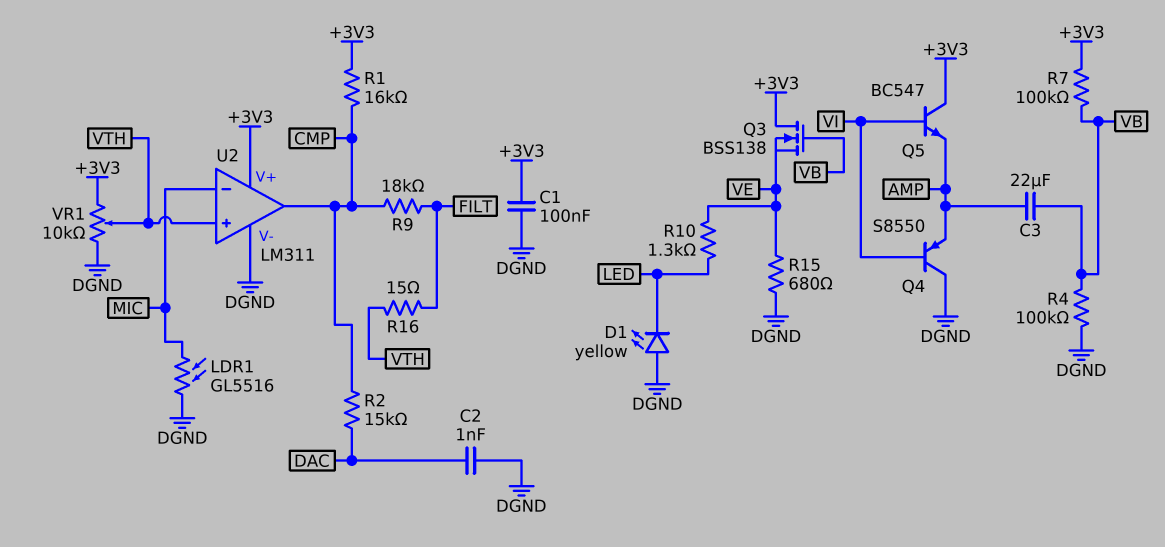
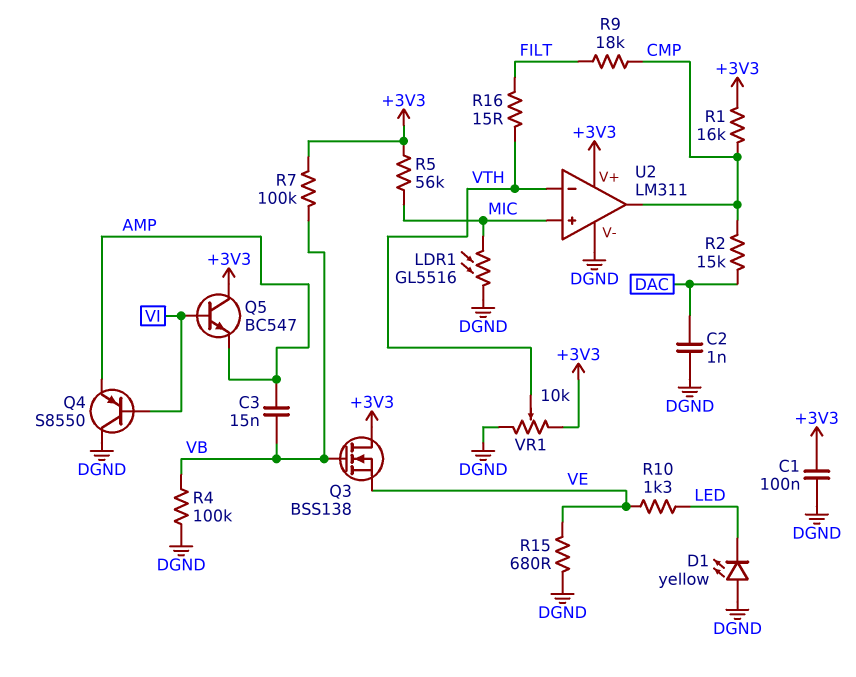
C3: 22uF (AMP, VB) -> 15nF (AMP, VB)
R5: none -> 56k (+3V3, MIC)
U2 pin in+: VTH -> MIC
U2 pin in-: MIC -> VTH

